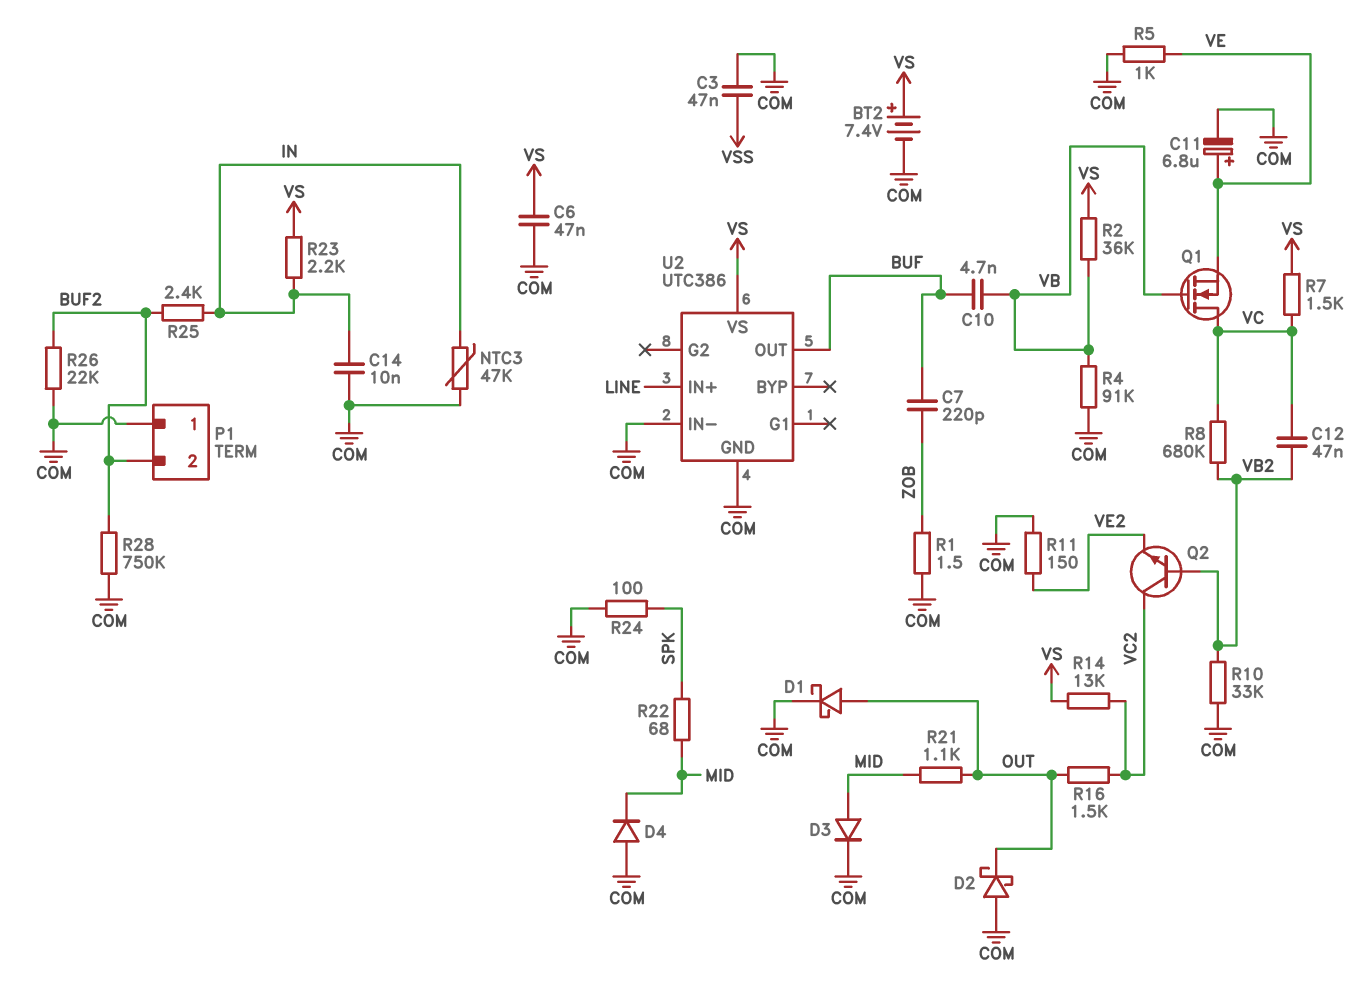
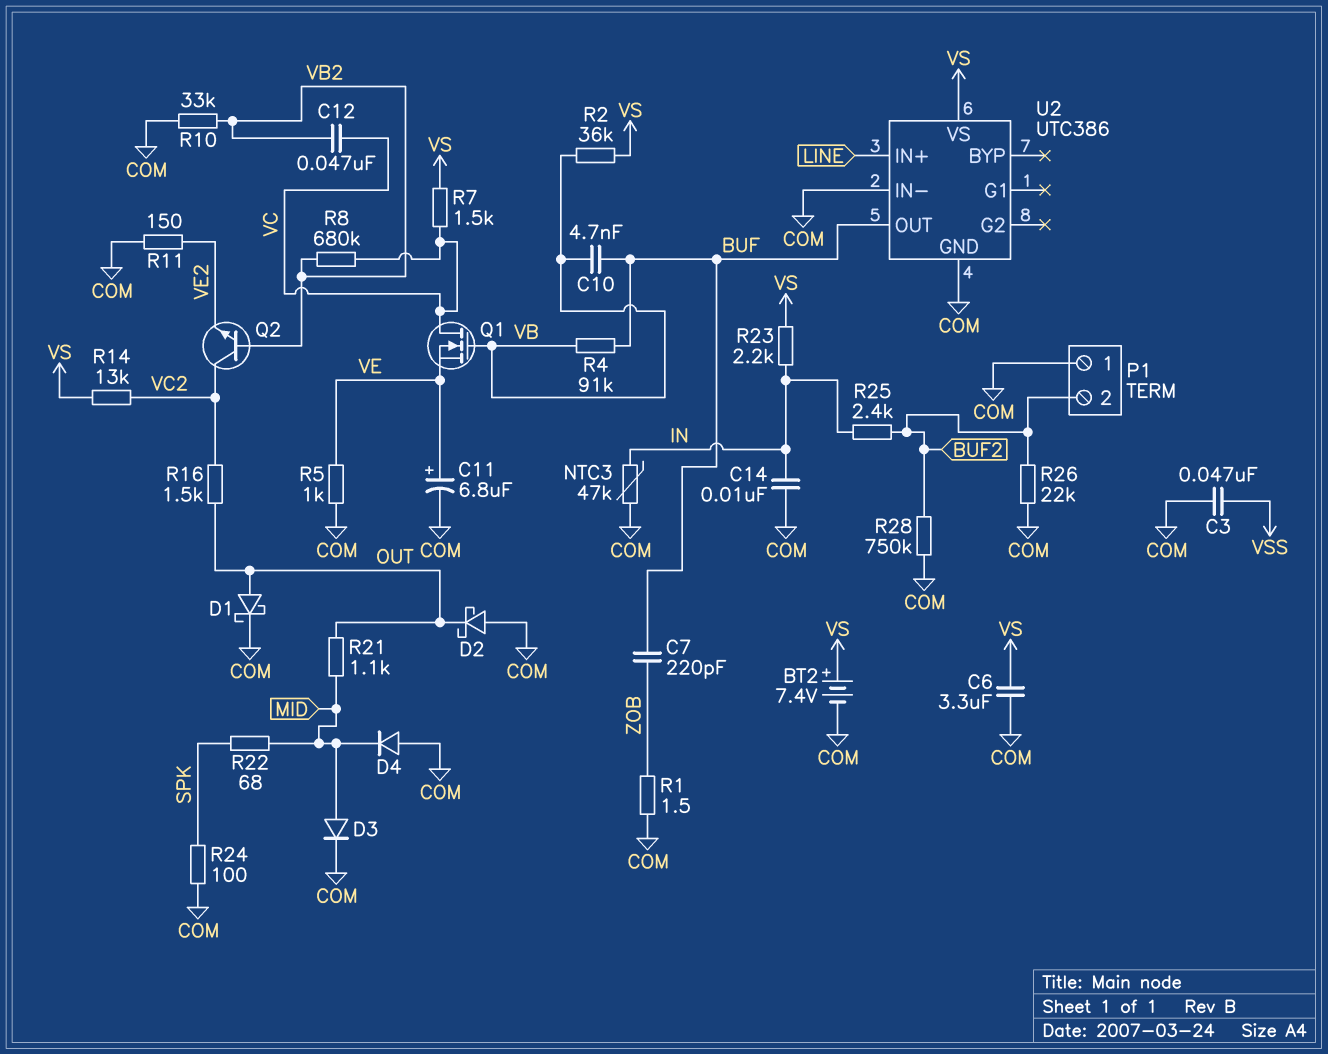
C6: 47nF (COM, VS) -> 3.3uF (COM, VS)
R4: 91k (COM, VB) -> 91k (BUF, VB)

